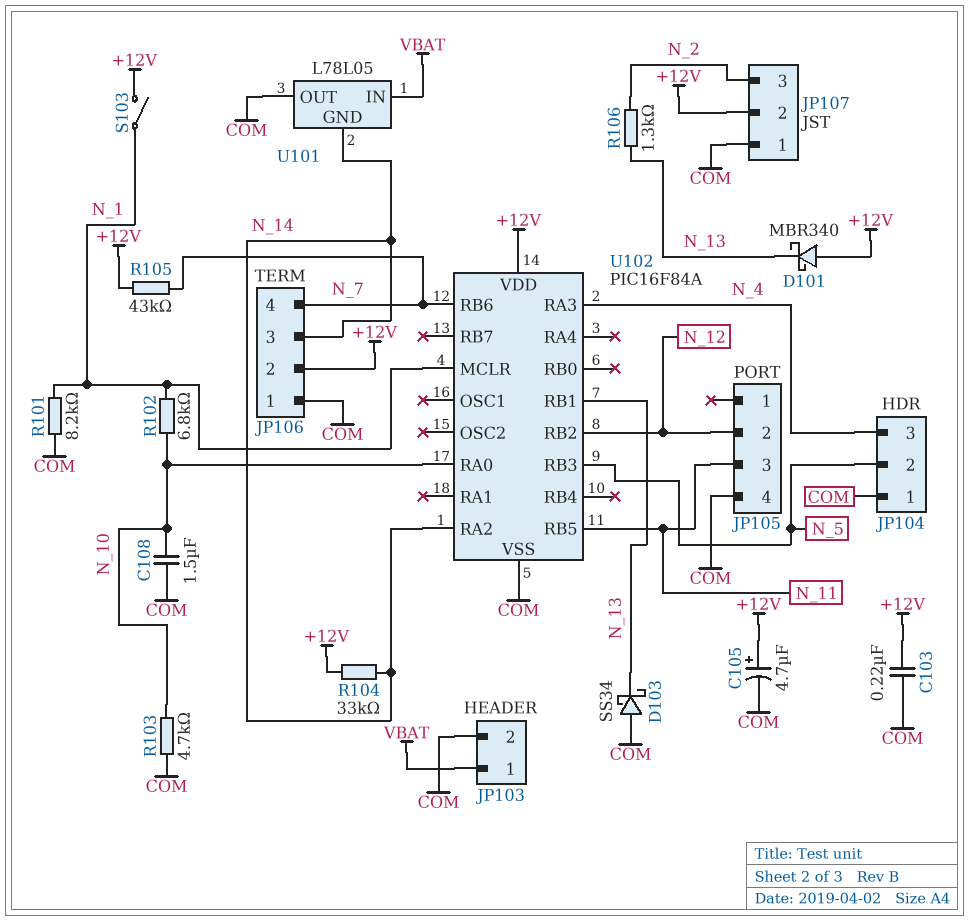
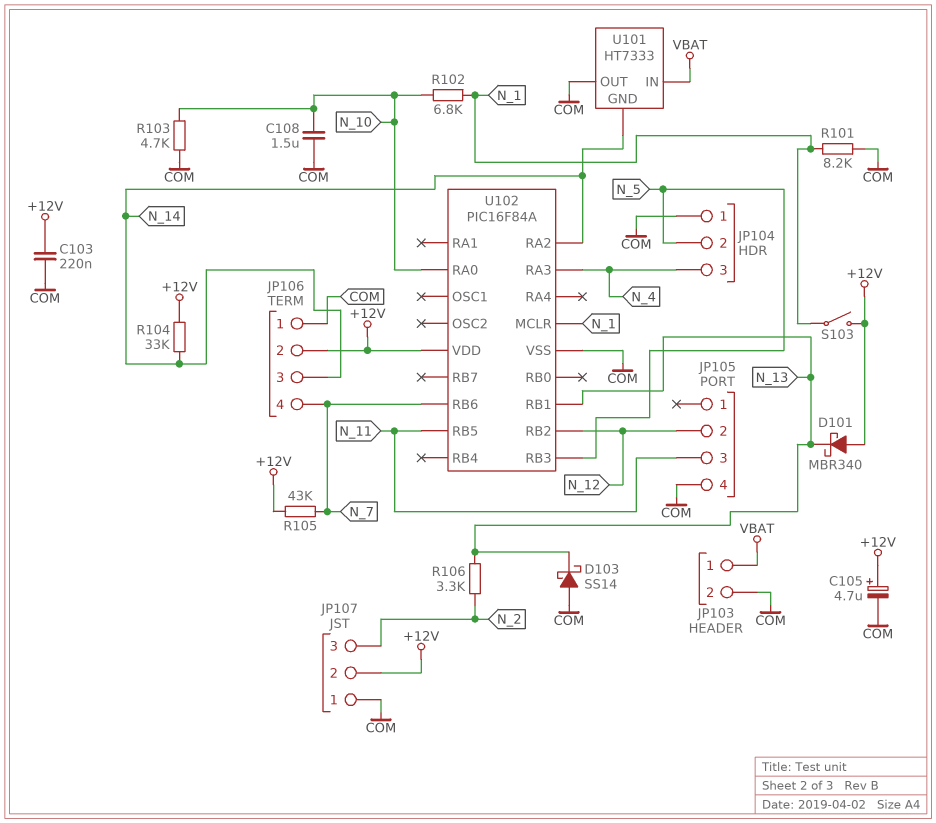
D103: schottky SS34 (A COM, K N_13) -> schottky SS14 (A COM, K N_13)
R106: 1.3k (N_2, N_13) -> 3.3k (N_2, N_13)
U101: L78L05 -> HT7333

